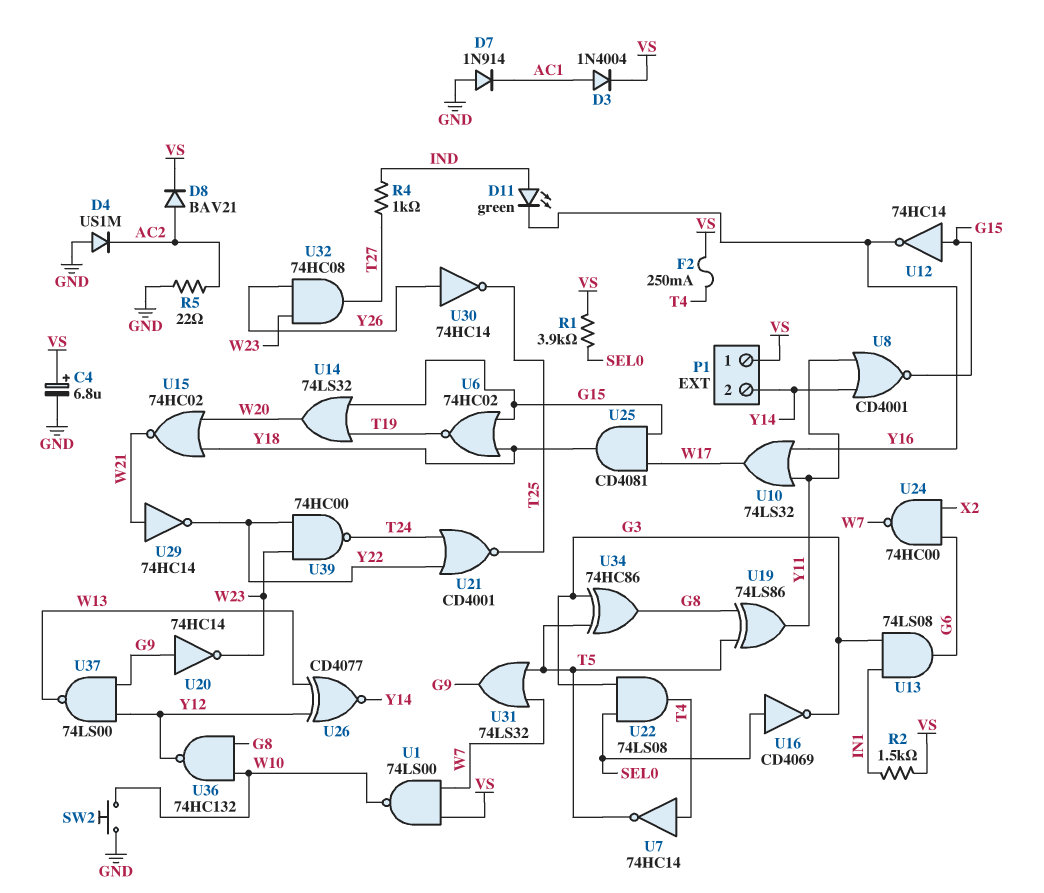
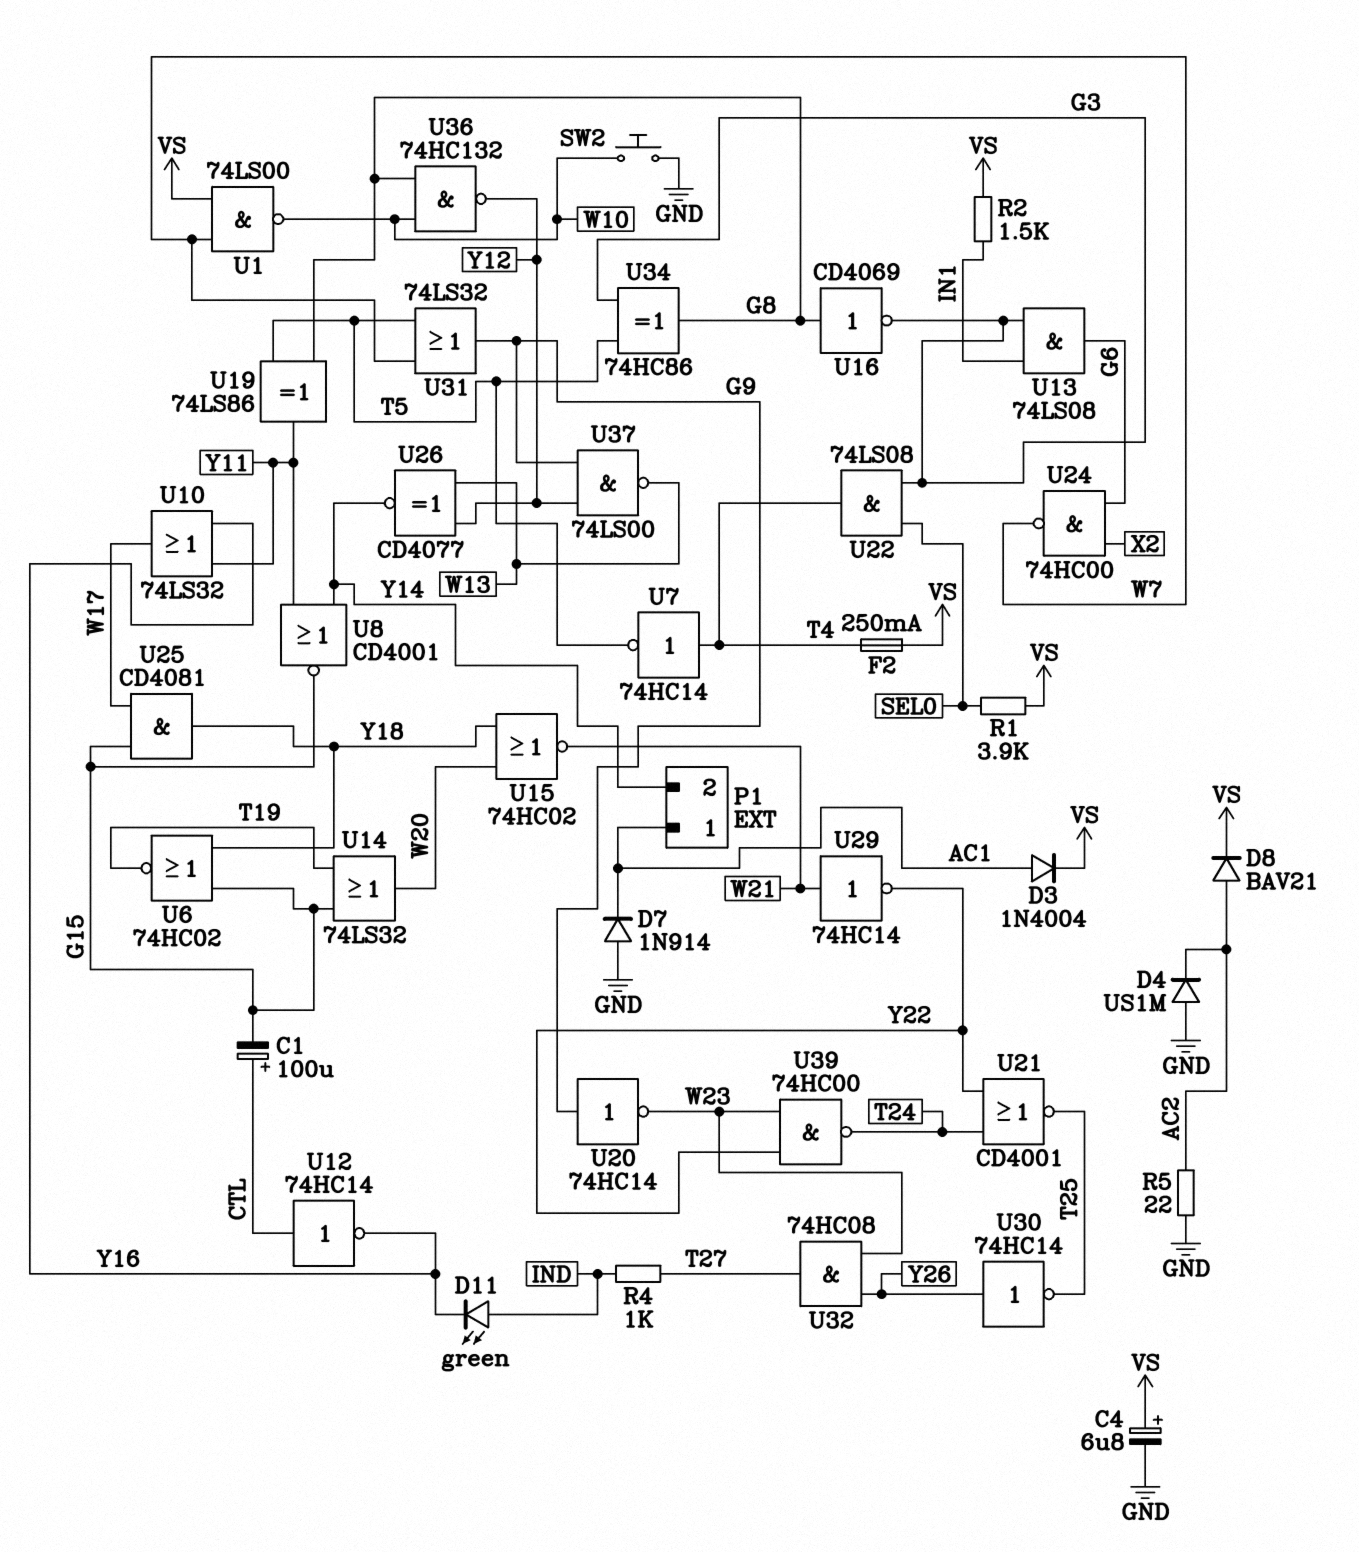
C1: none -> 100uF (plus CTL, minus G15)
P1 pin 1: VS -> AC1
U12: NOT 74HC14 (in G15, out Y16) -> NOT 74HC14 (in CTL, out Y16)
U16: NOT CD4069 (in SEL0, out G3) -> NOT CD4069 (in G8, out G3)

